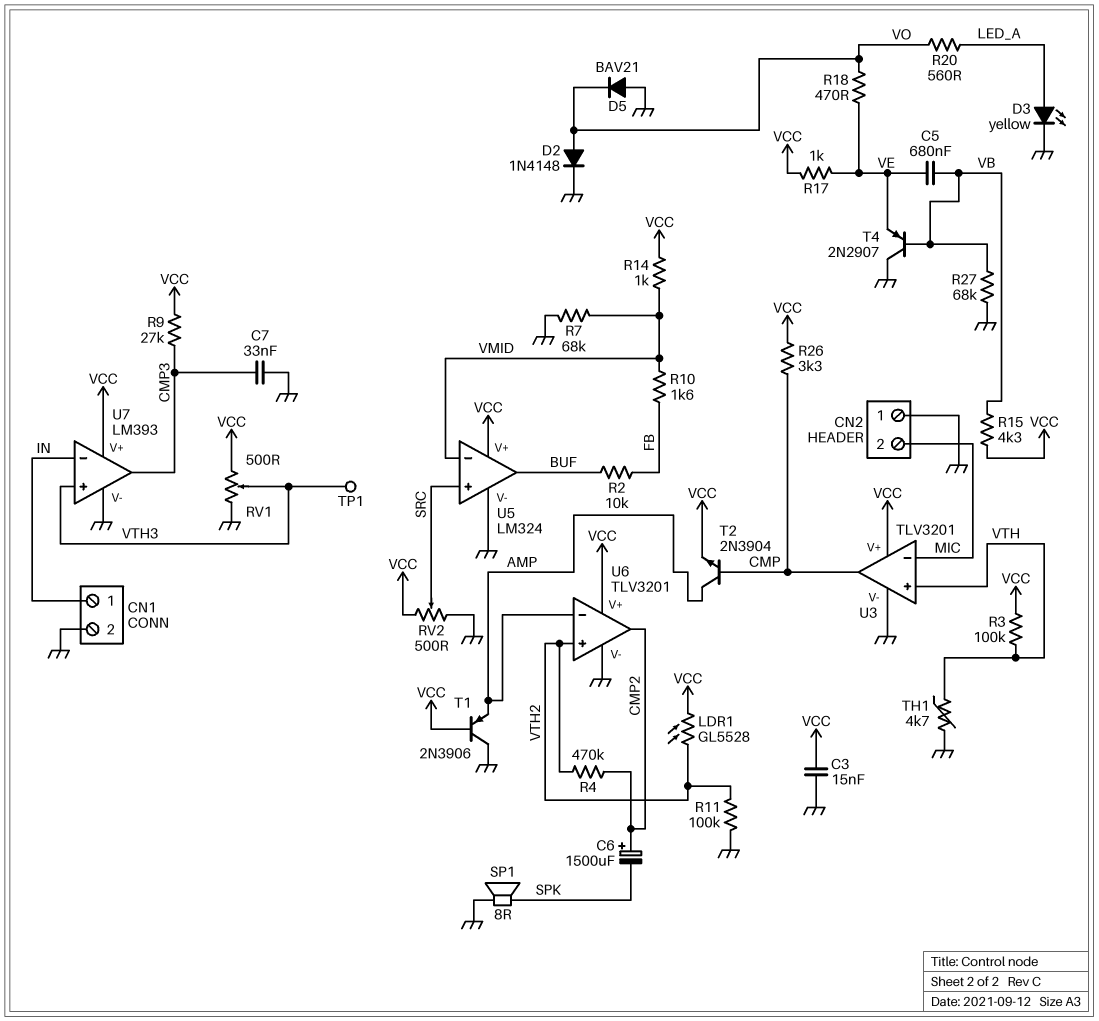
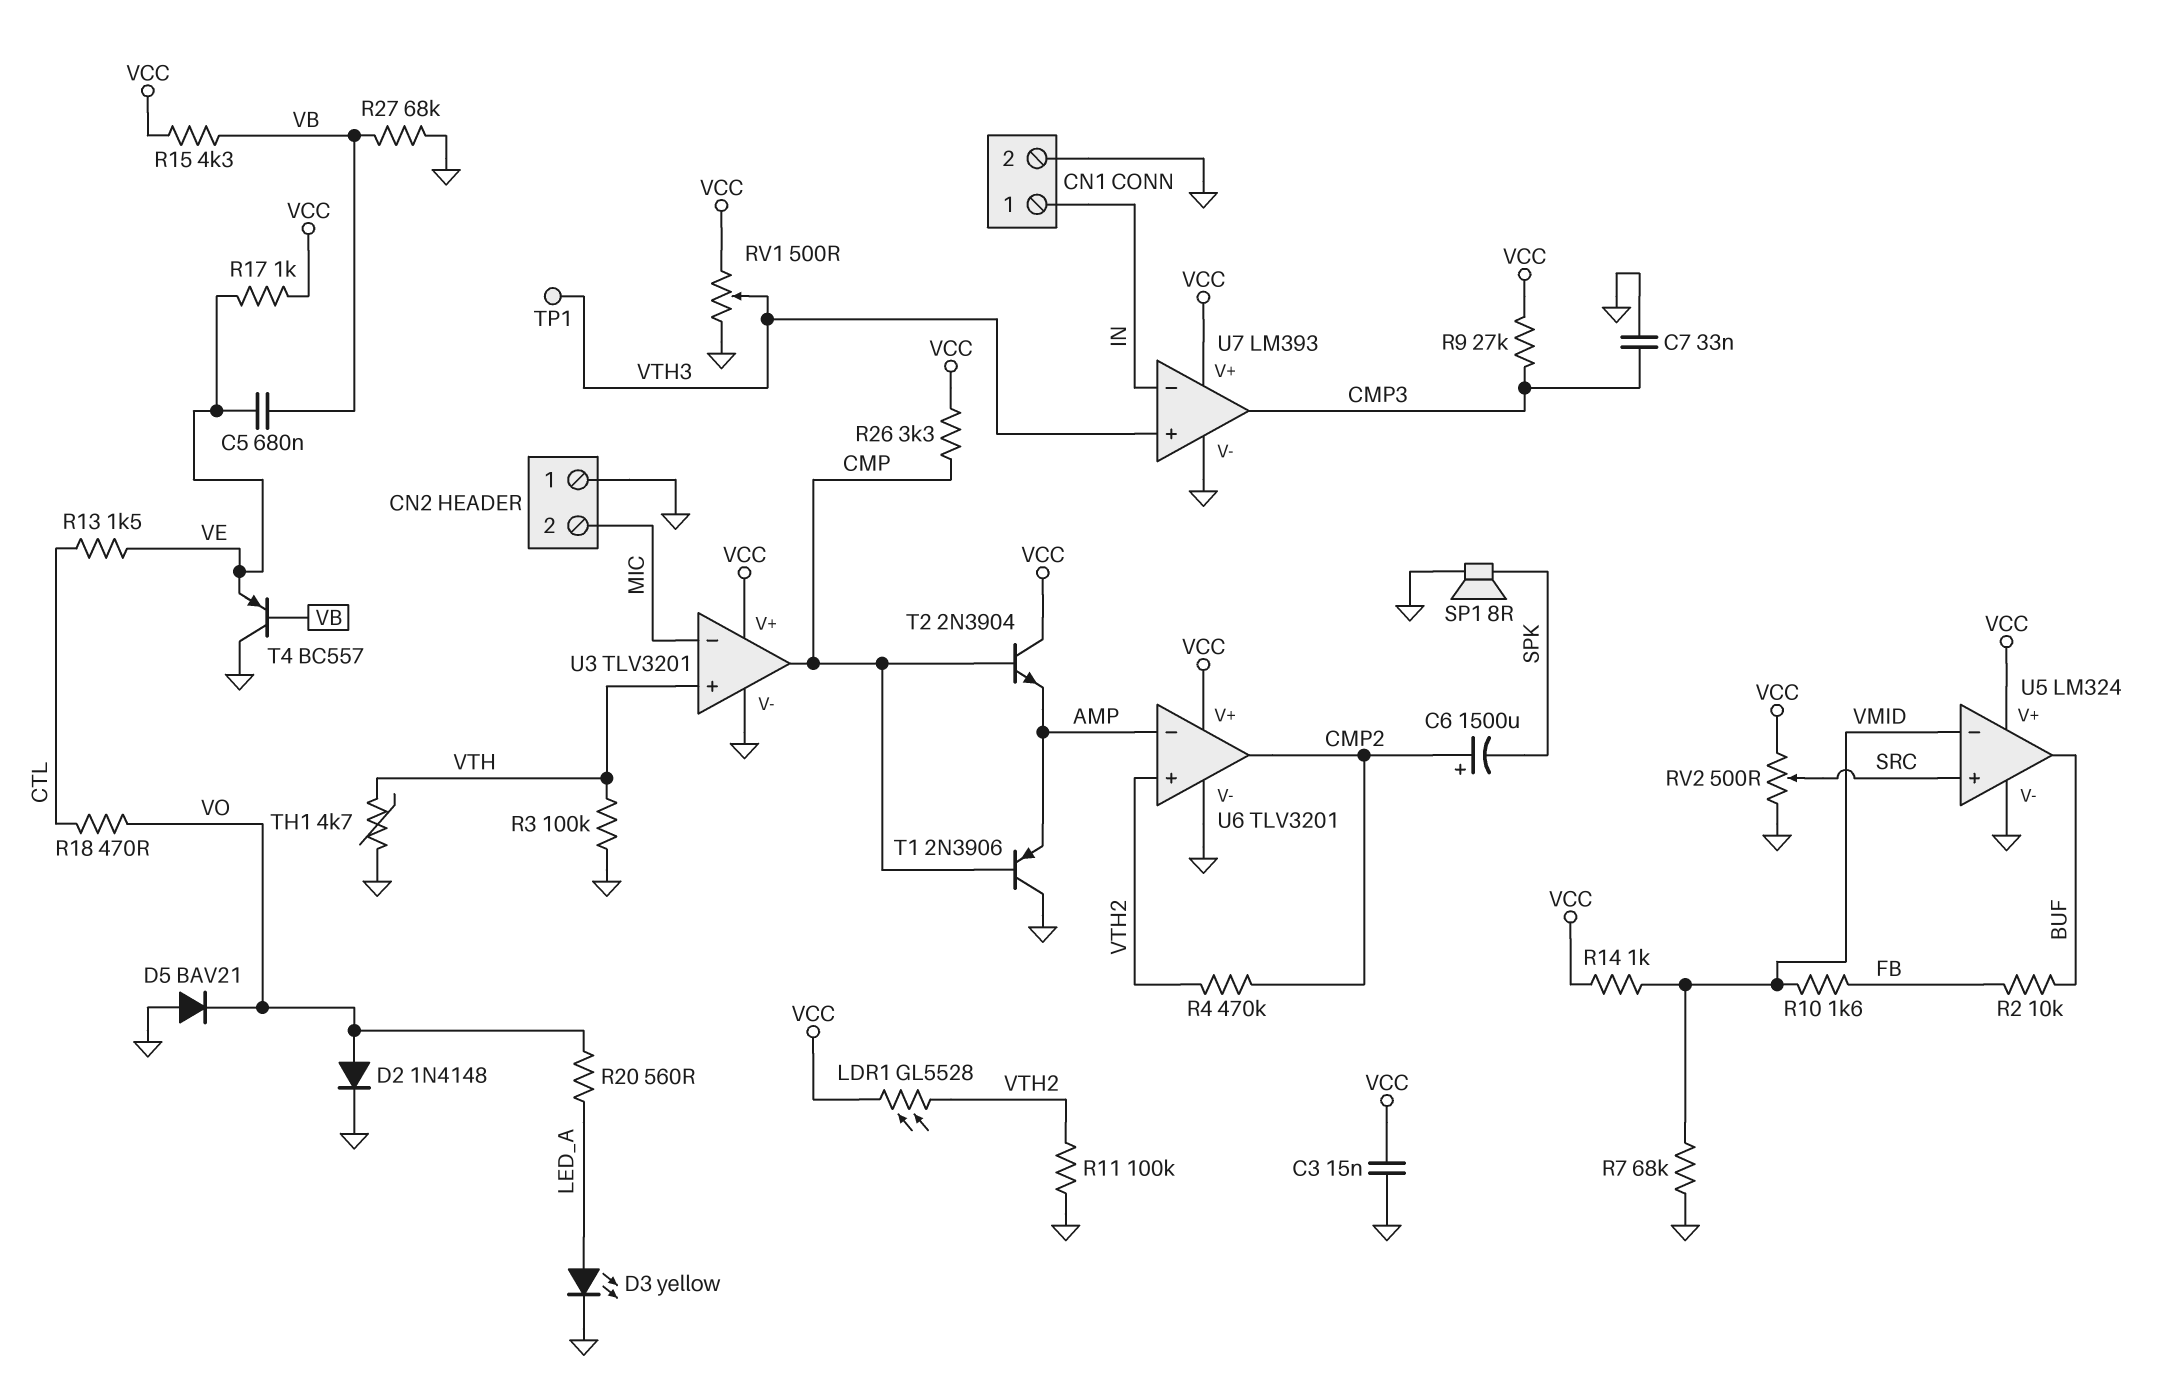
R3: 100k (VCC, VTH) -> 100k (GND, VTH)
R13: none -> 1.5k (CTL, VE)
R18: 470 (VE, VO) -> 470 (CTL, VO)
T1: PNP 2N3906 (B VCC, C GND, E AMP) -> PNP 2N3906 (B CMP, C GND, E AMP)
T2: NPN 2N3904 (B CMP, C AMP, E VCC) -> NPN 2N3904 (B CMP, C VCC, E AMP)
T4: PNP 2N2907 (B VB, C GND, E VE) -> PNP BC557 (B VB, C GND, E VE)

